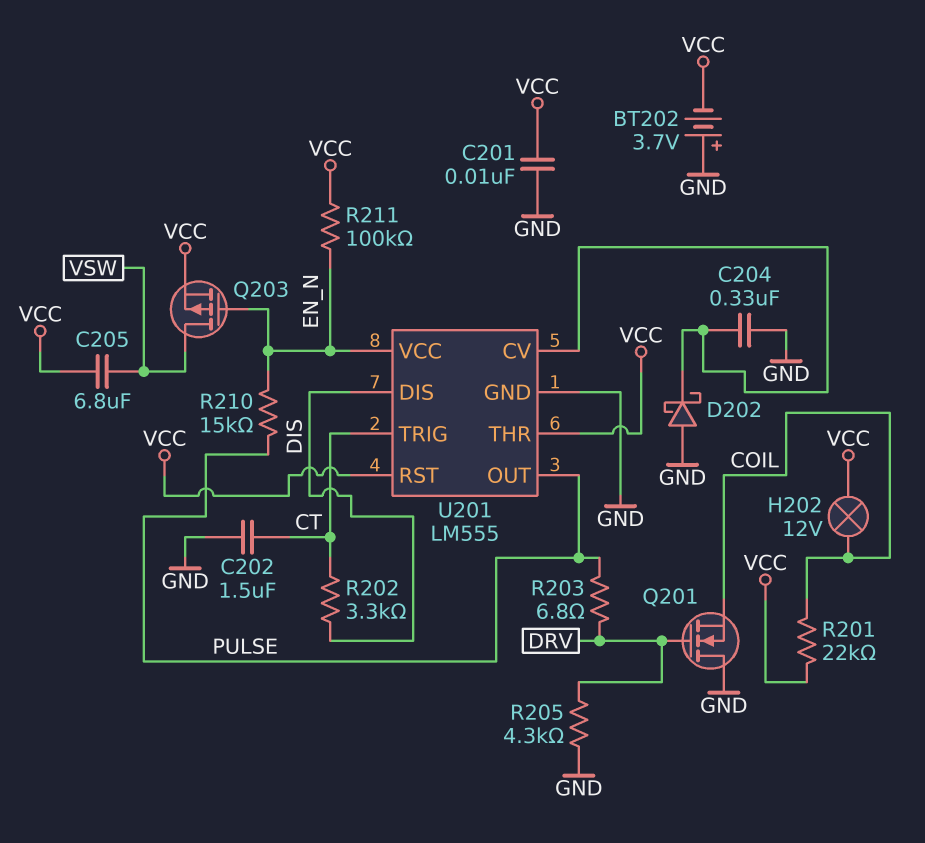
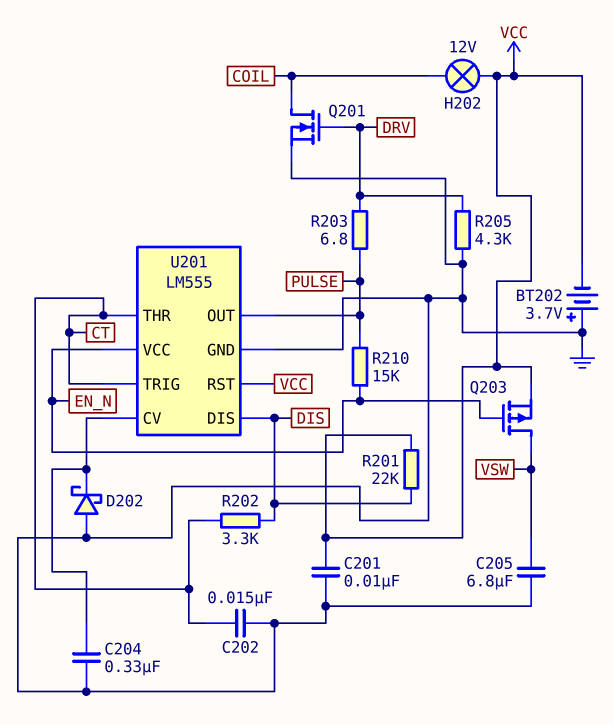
C202: 1.5uF (CT, GND) -> 15nF (CT, GND)
C205: 6.8uF (VCC, VSW) -> 6.8uF (GND, VSW)
Q201: NMOS (G DRV, D GND, S COIL) -> NMOS (G DRV, D COIL, S GND)
R201: 22k (COIL, VCC) -> 22k (DIS, VCC)
R211: 100k (EN_N, VCC) -> none
U201 pin THR: VCC -> CT

